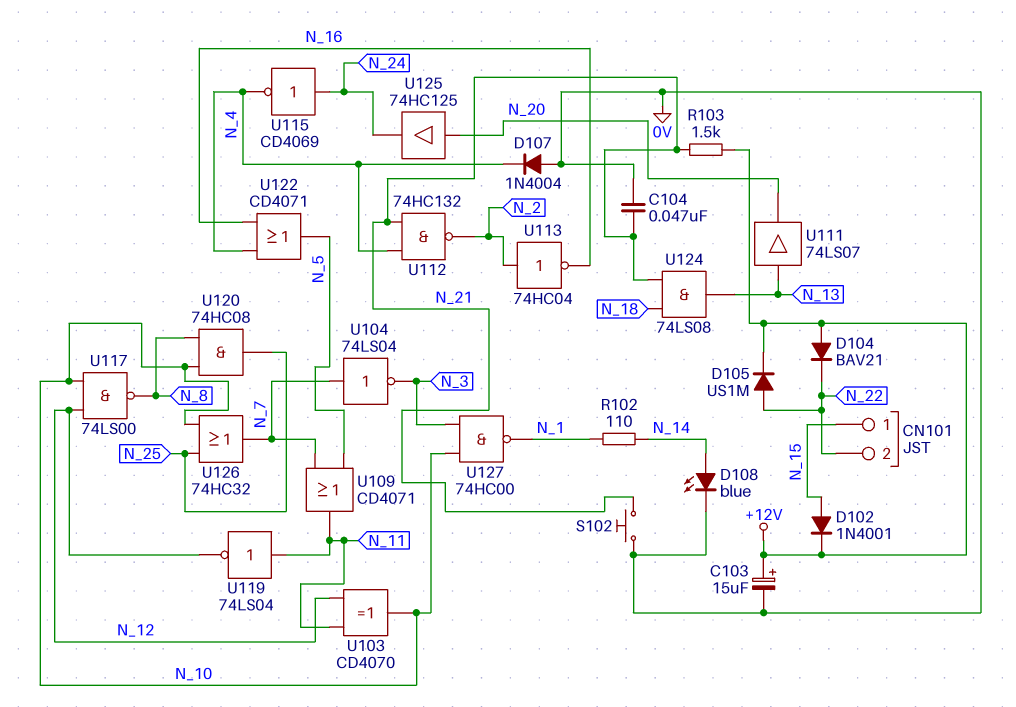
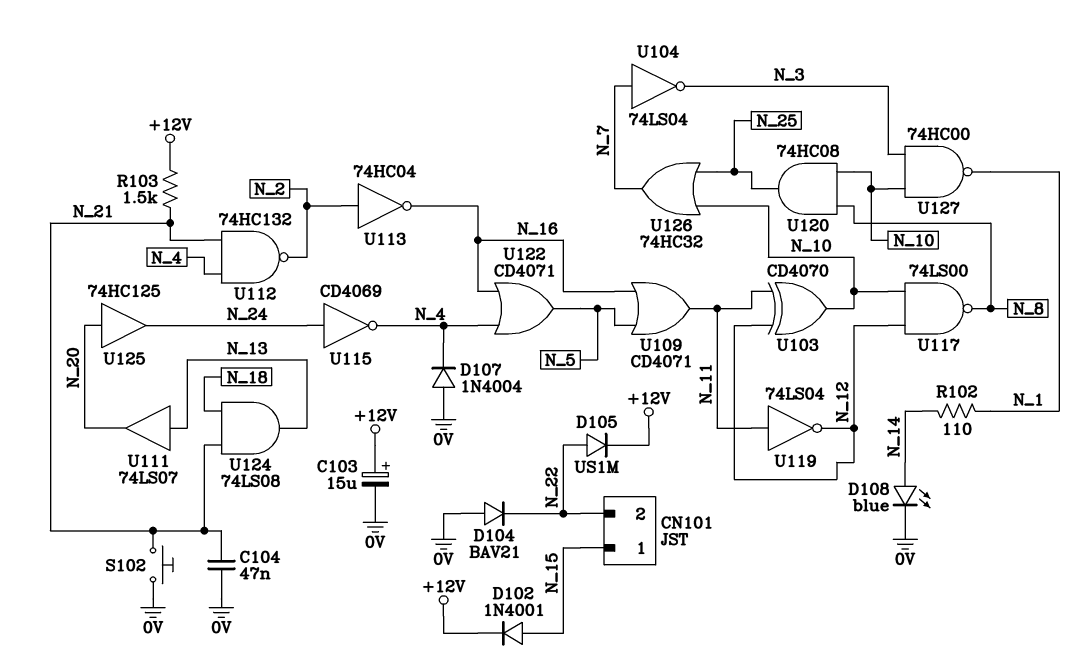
D104: diode BAV21 (A +12V, K N_22) -> diode BAV21 (A 0V, K N_22)
U109: OR CD4071 (in N_5, in N_7, out N_11) -> OR CD4071 (in N_5, in N_16, out N_11)

